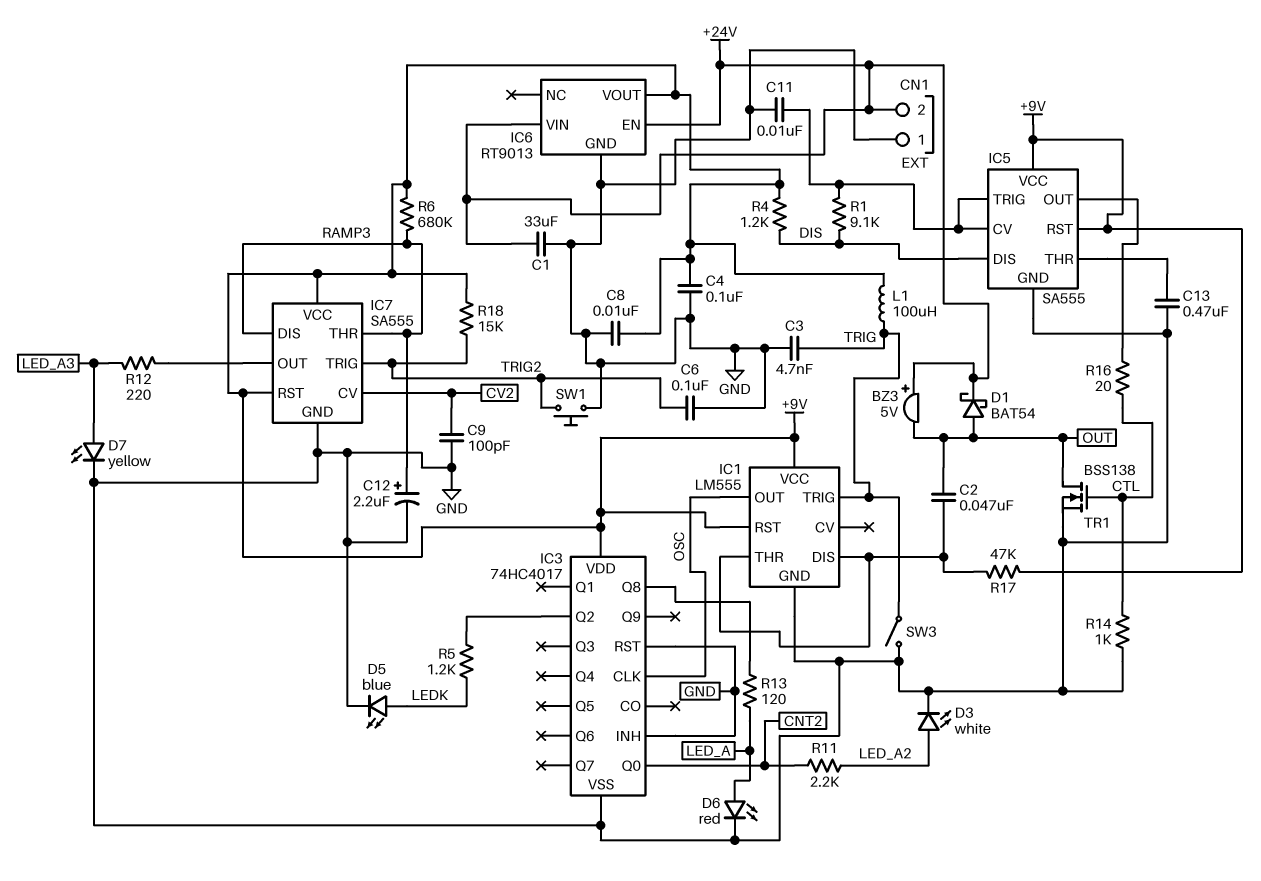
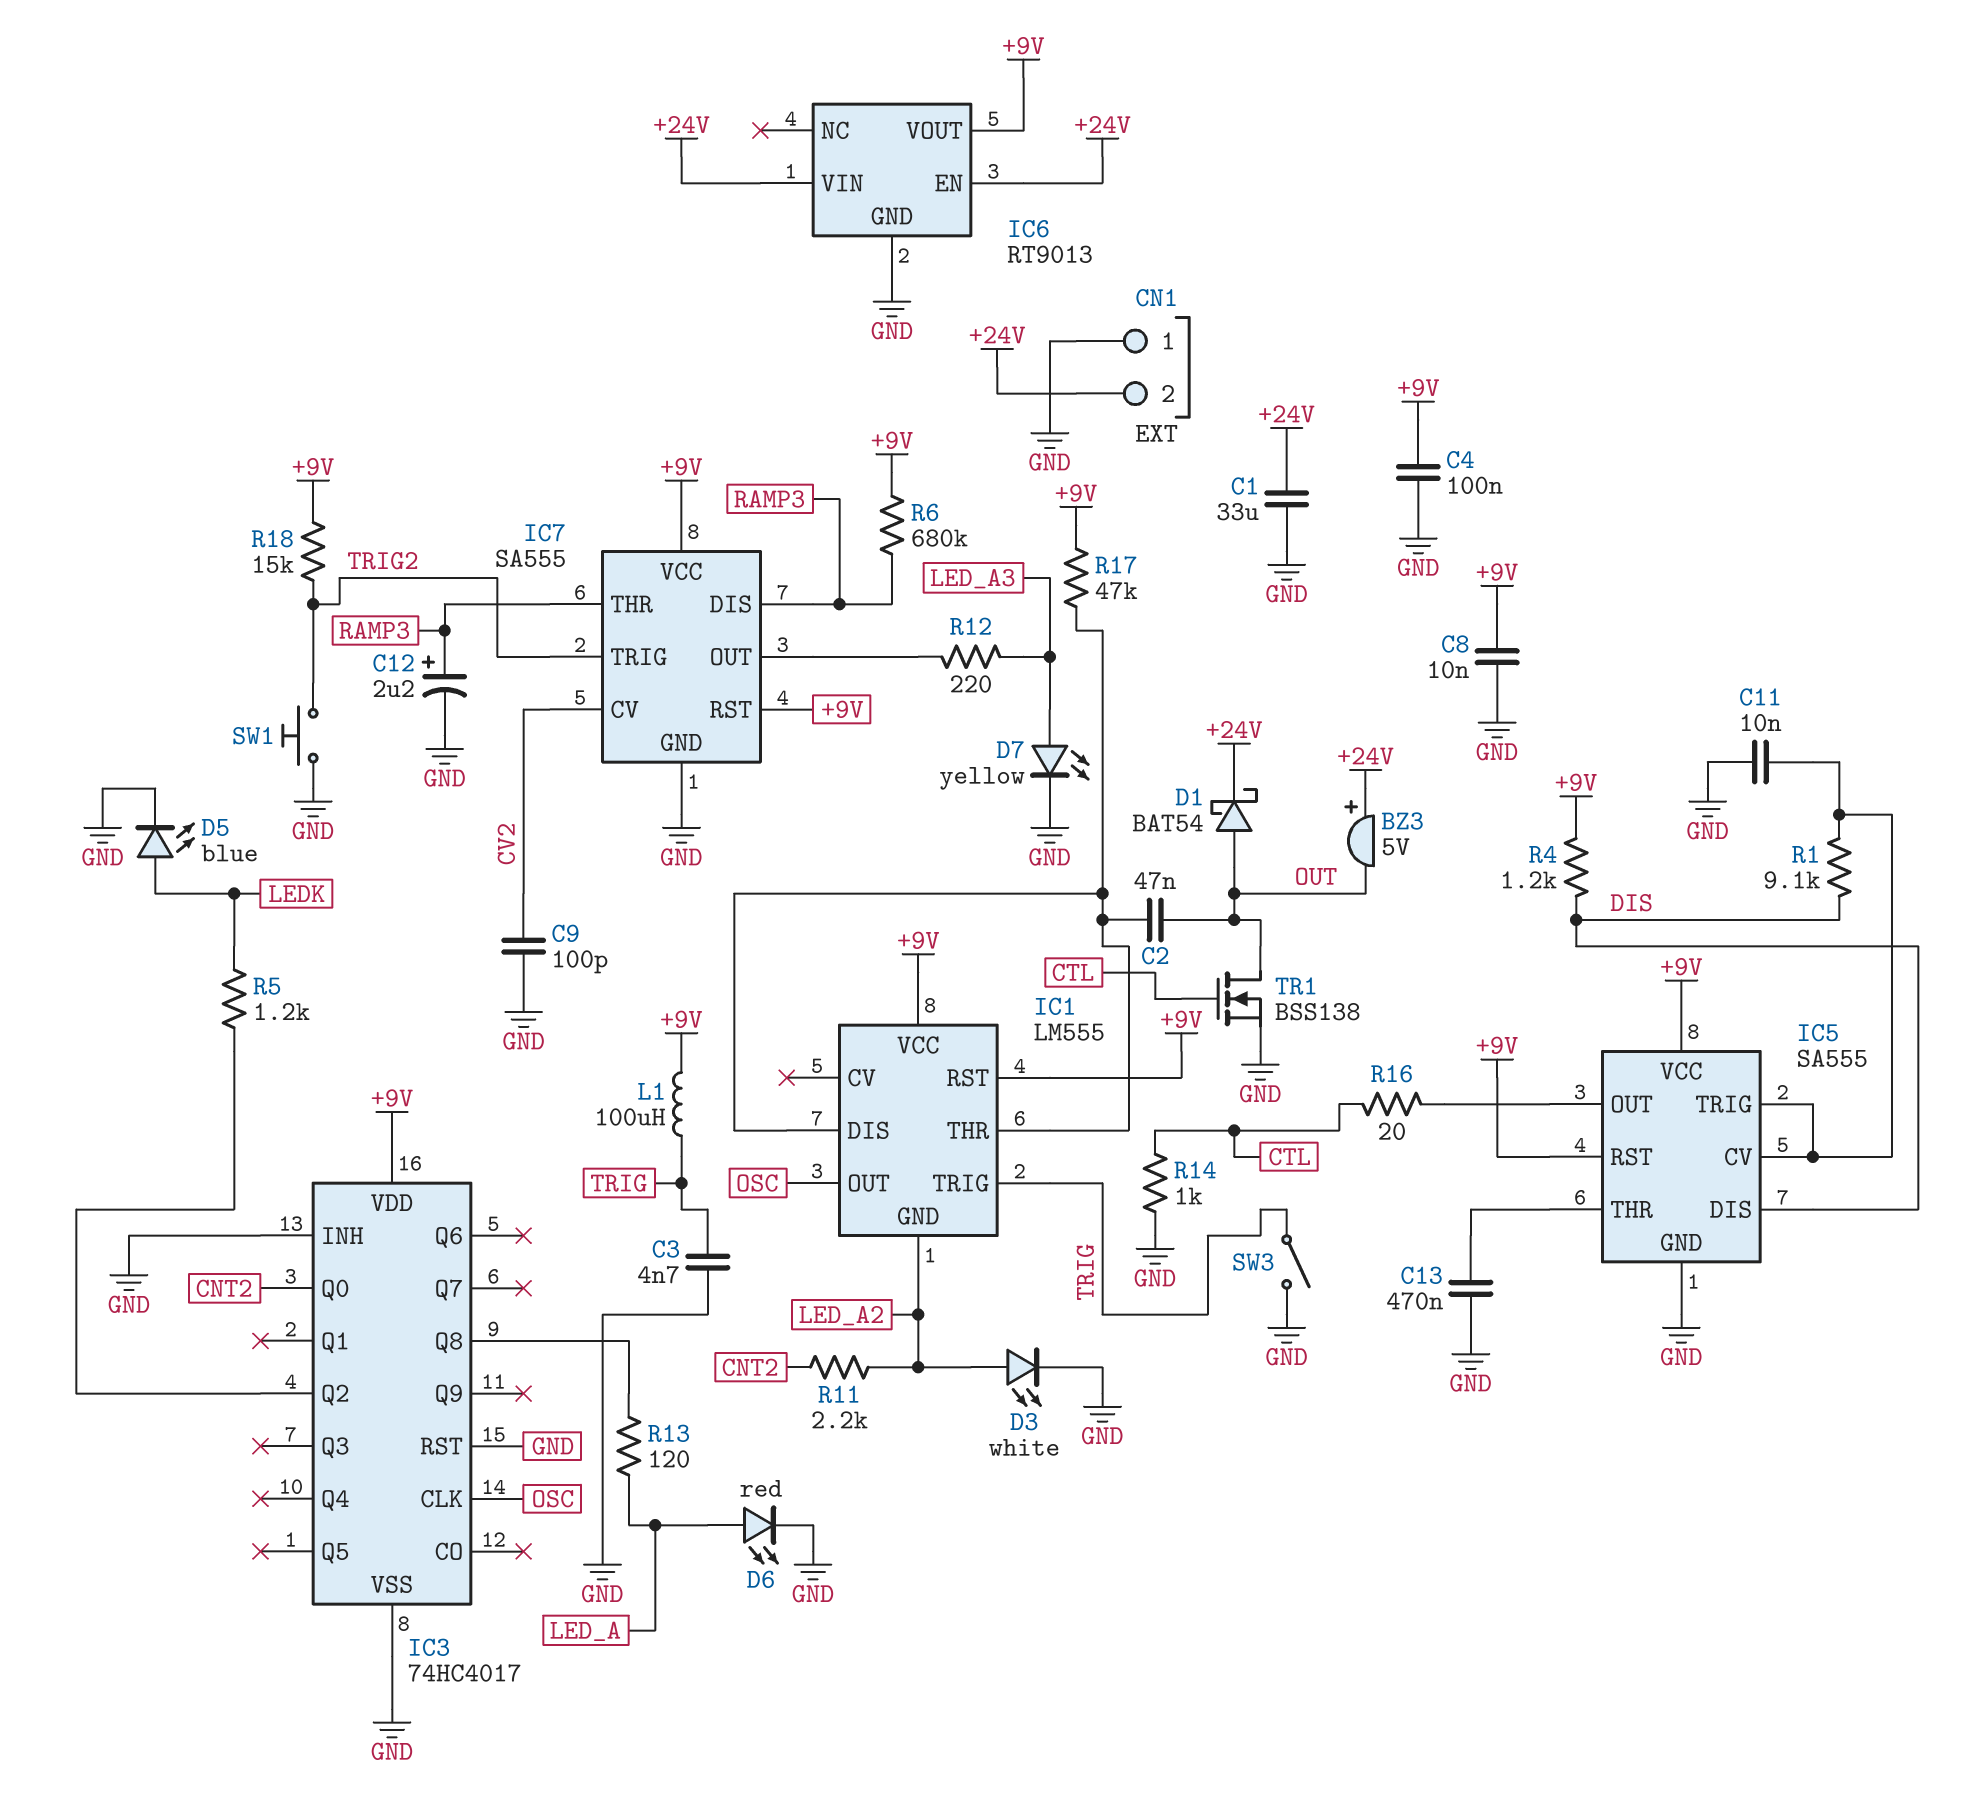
C6: 100nF (GND, TRIG2) -> none
IC1 pin GND: GND -> LED_A2

